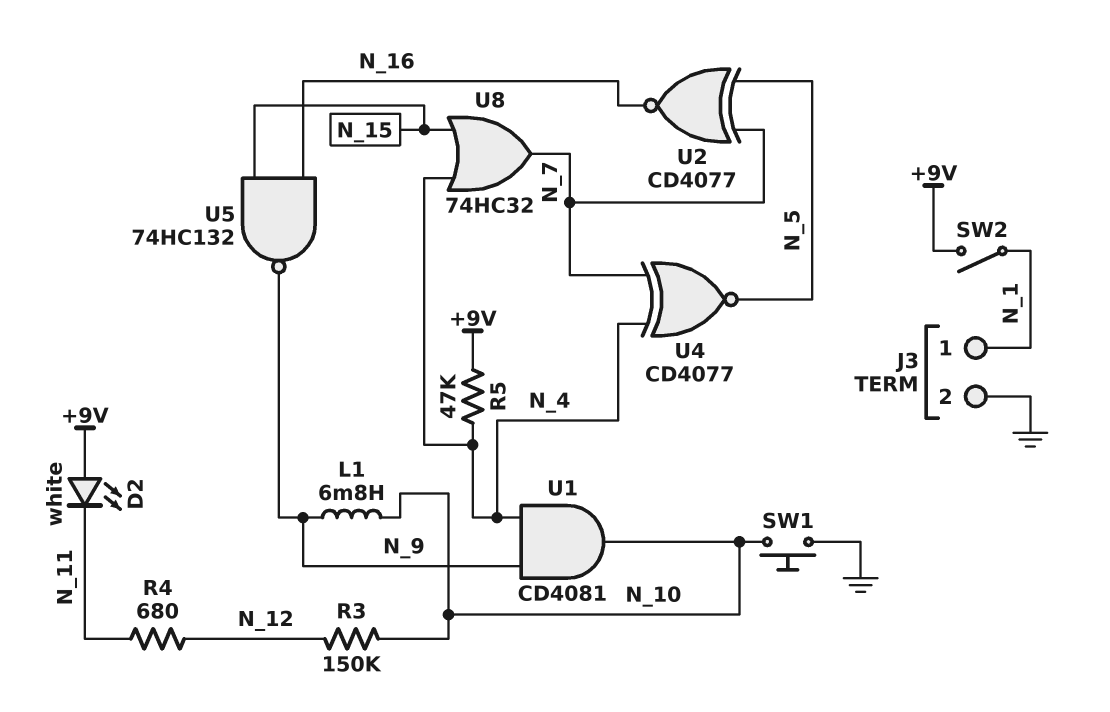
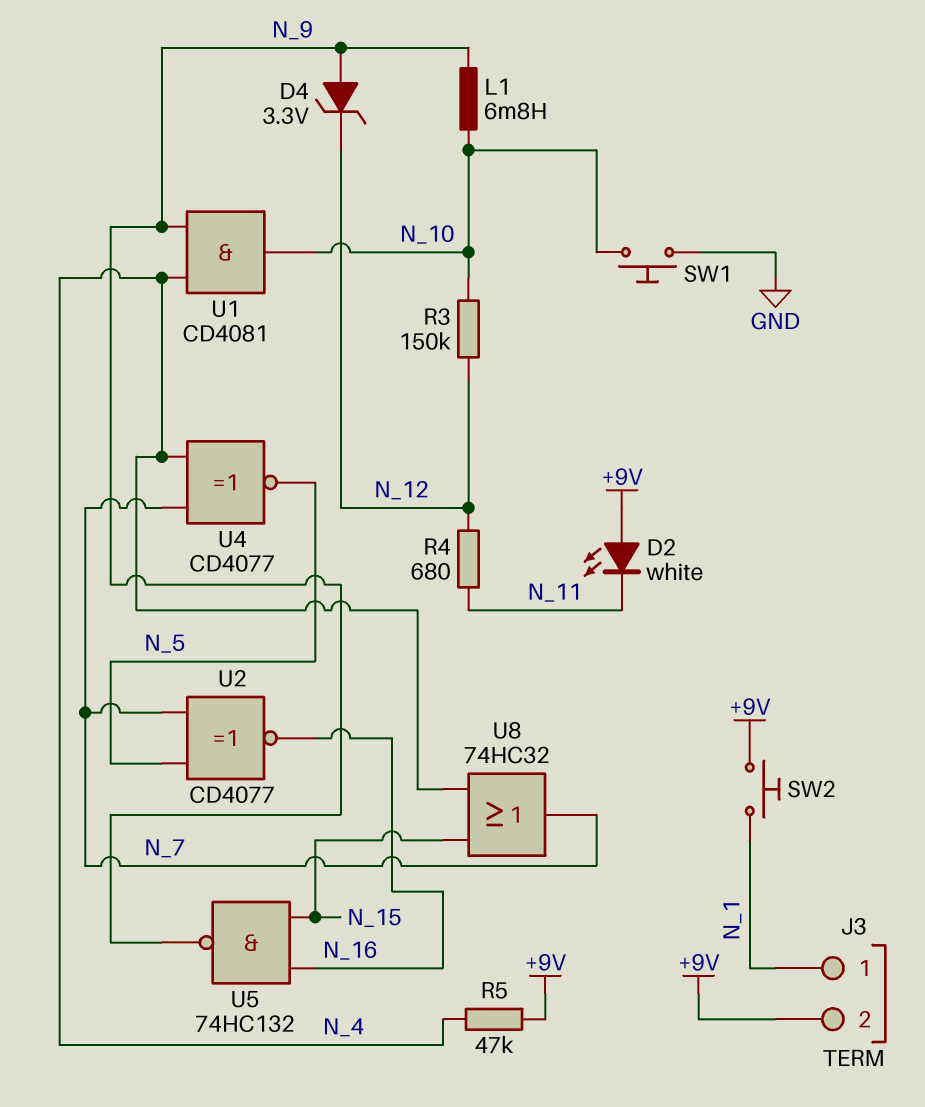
D4: none -> zener 3.3V (A N_9, K N_12)
J3 pin 2: GND -> +9V
SW2: switch (+9V, N_1) -> button (+9V, N_1)

